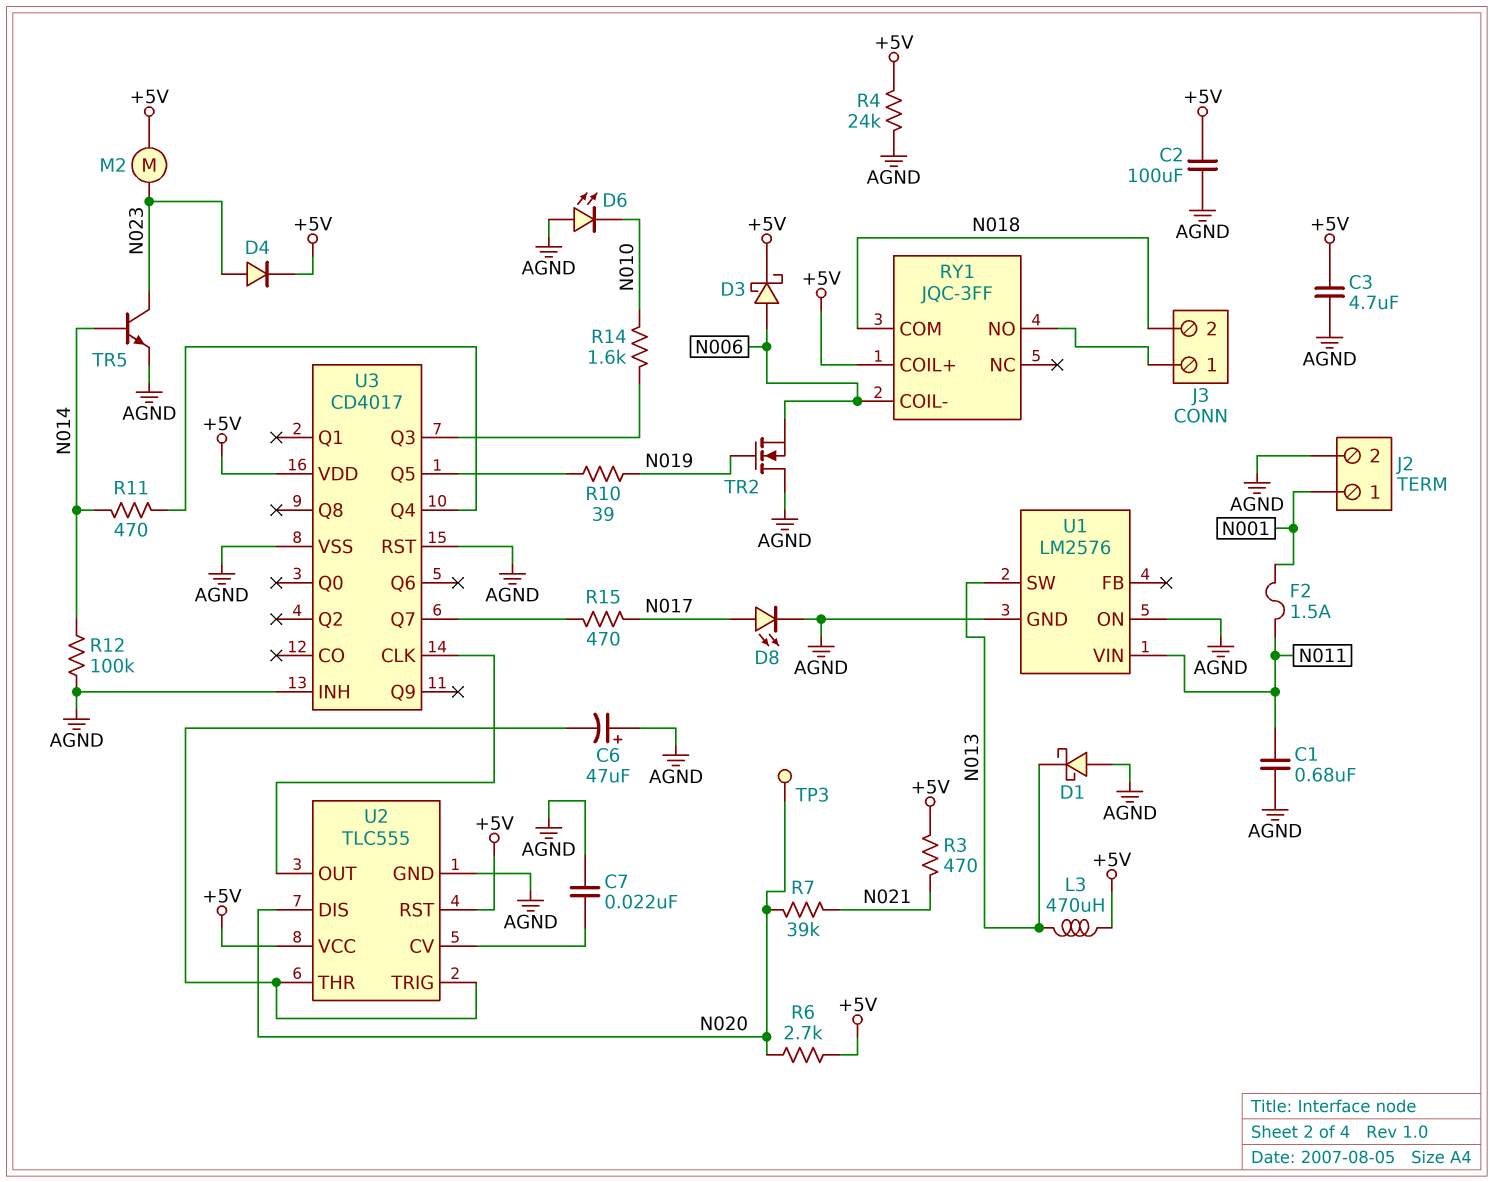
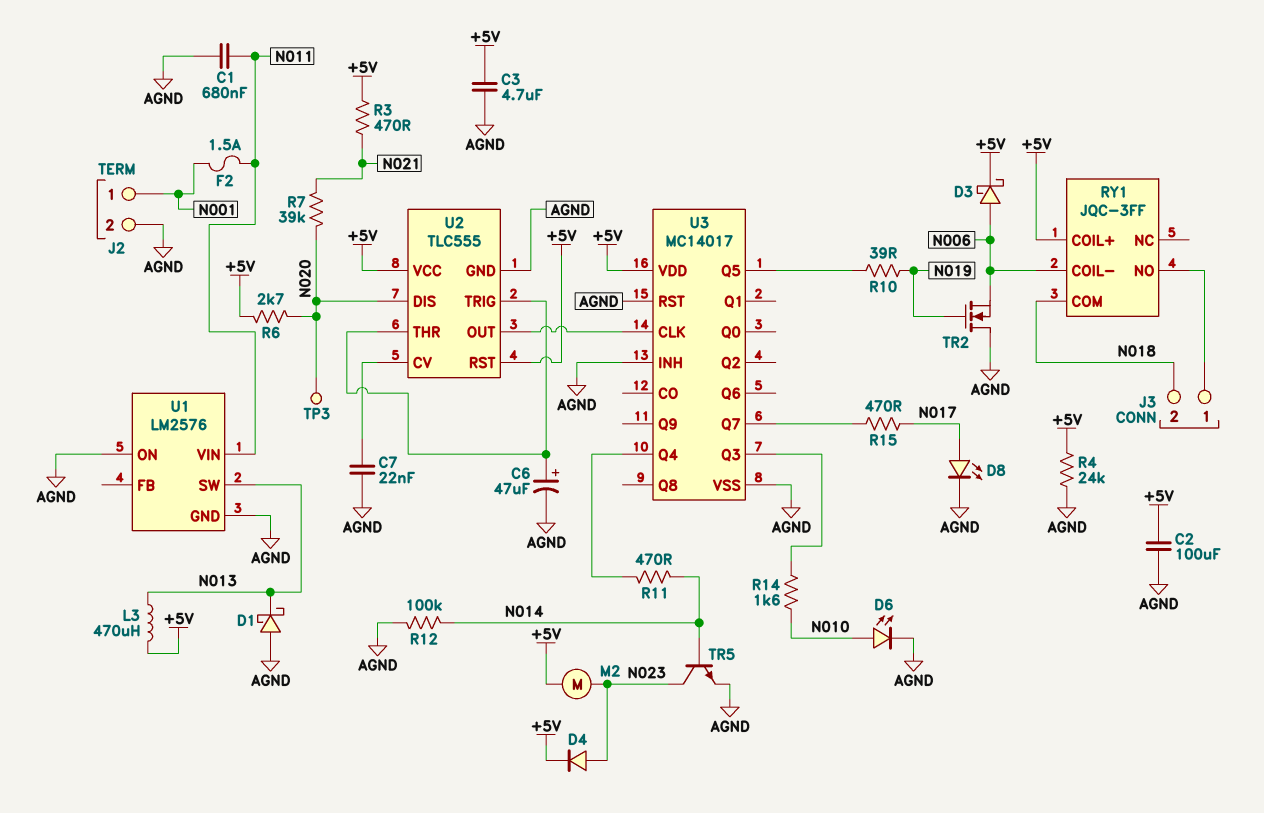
C6: 47uF (plus AGND, minus U2/THR) -> 47uF (plus U2/THR, minus AGND)
D6: LED (A AGND, K N010) -> LED (A N010, K AGND)
U3: CD4017 -> MC14017

